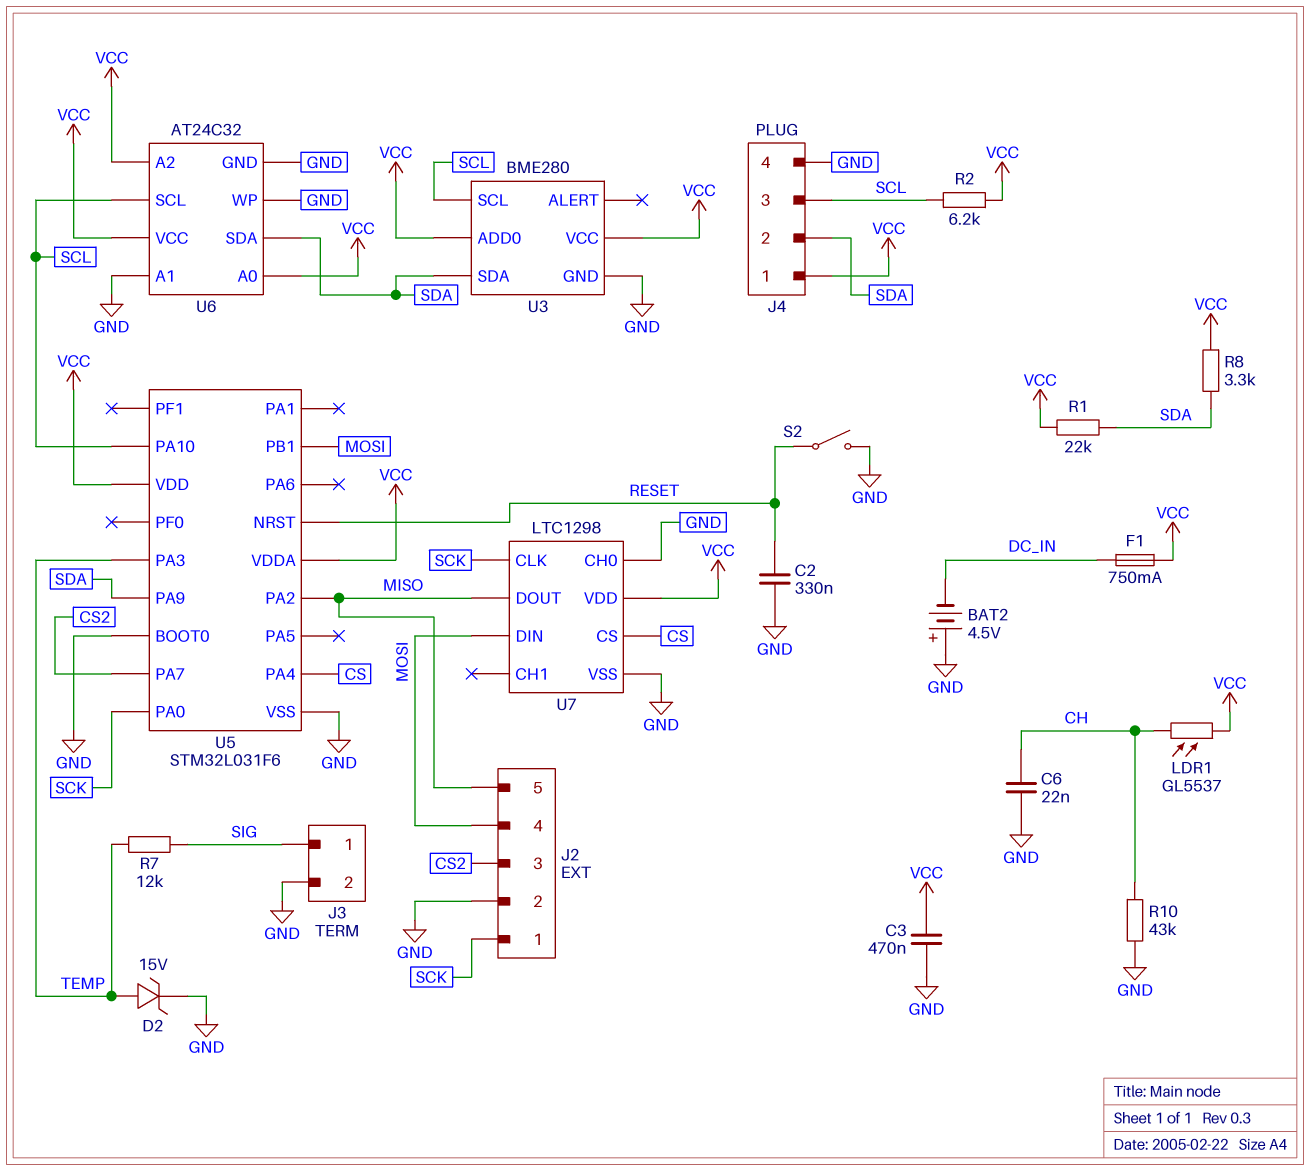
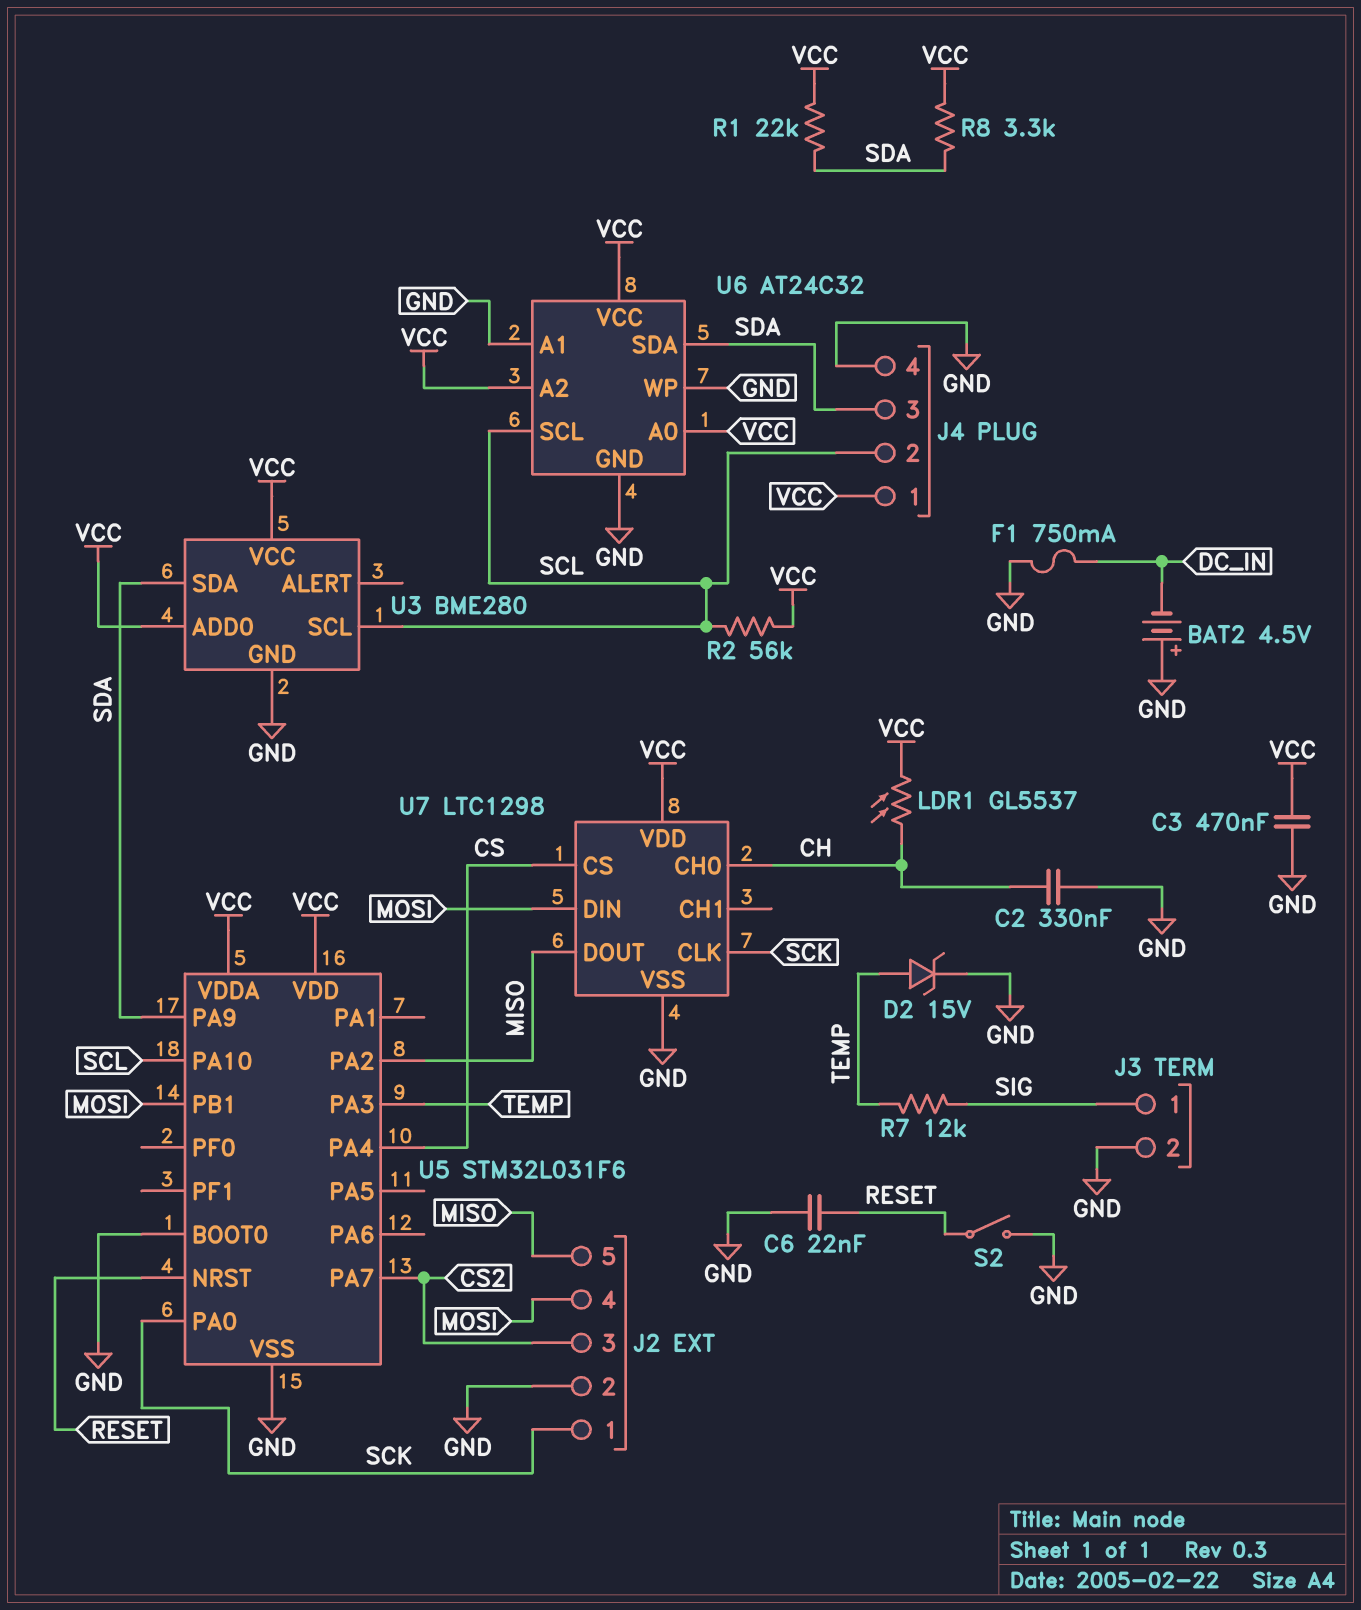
C2: 330nF (GND, RESET) -> 330nF (CH, GND)
C6: 22nF (CH, GND) -> 22nF (GND, RESET)
F1: 750mA (DC_IN, VCC) -> 750mA (DC_IN, GND)
J4 pin 2: SDA -> SCL
J4 pin 3: SCL -> SDA
R2: 6.2k (SCL, VCC) -> 56k (SCL, VCC)
R10: 43k (CH, GND) -> none
U7 pin CH0: GND -> CH

